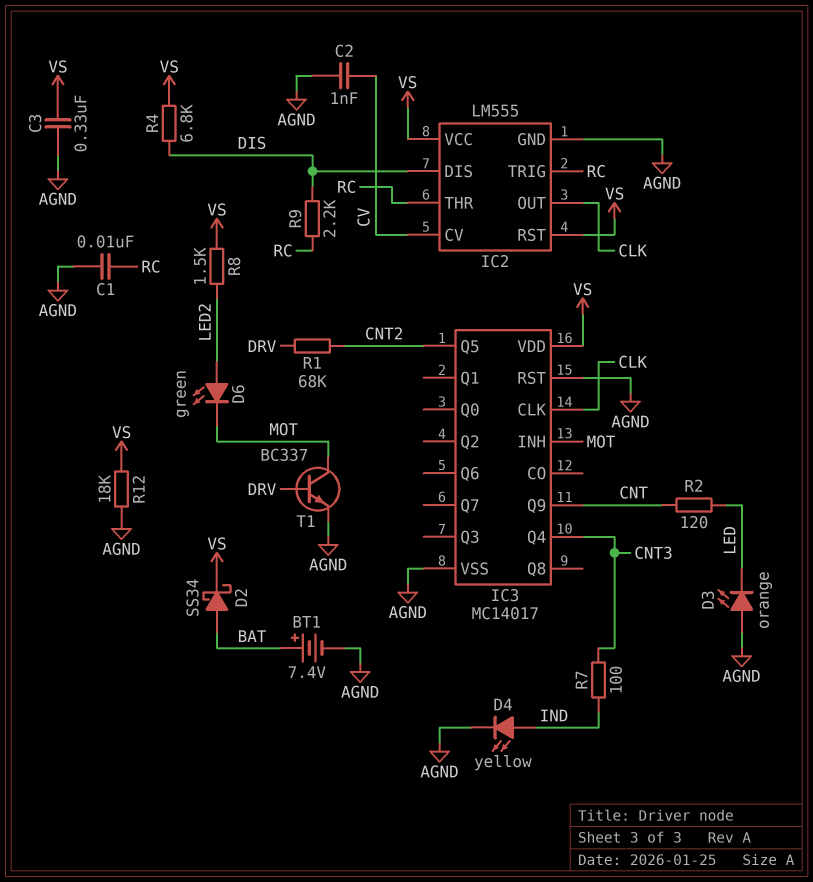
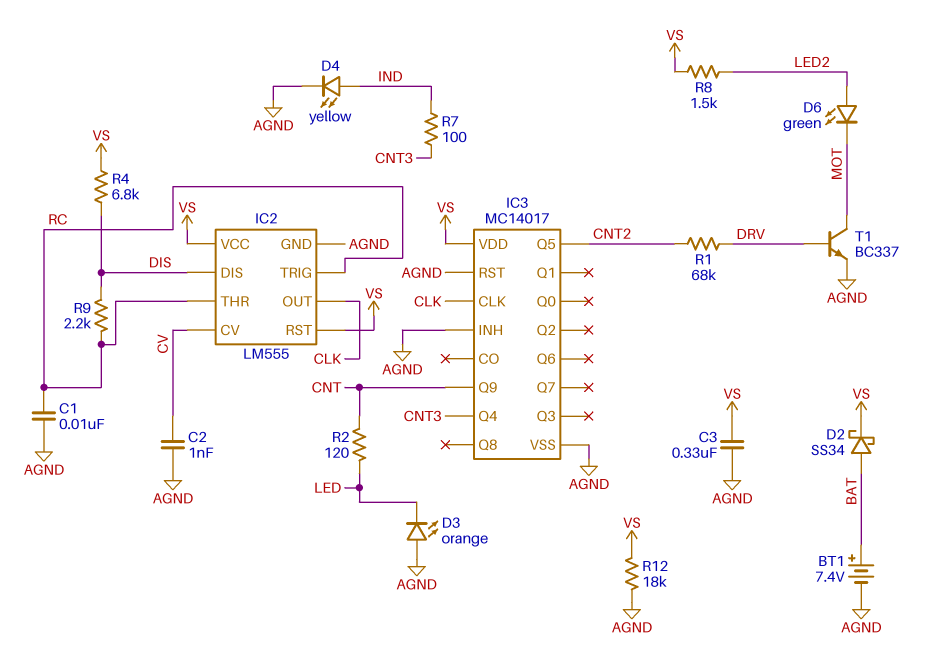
IC3 pin INH: MOT -> AGND

